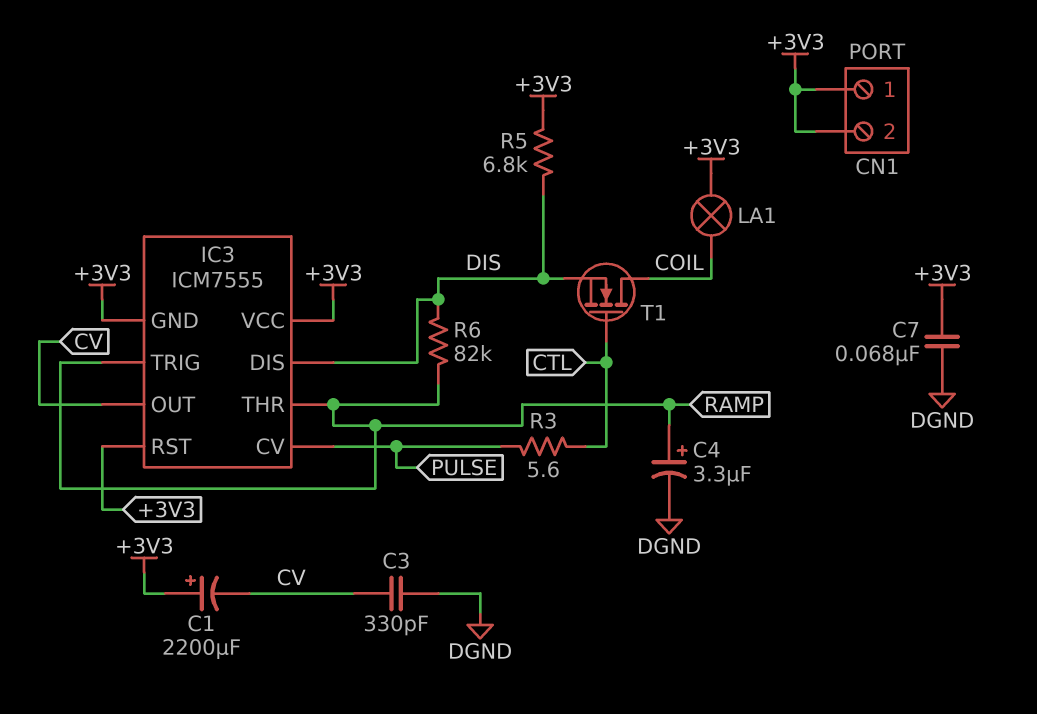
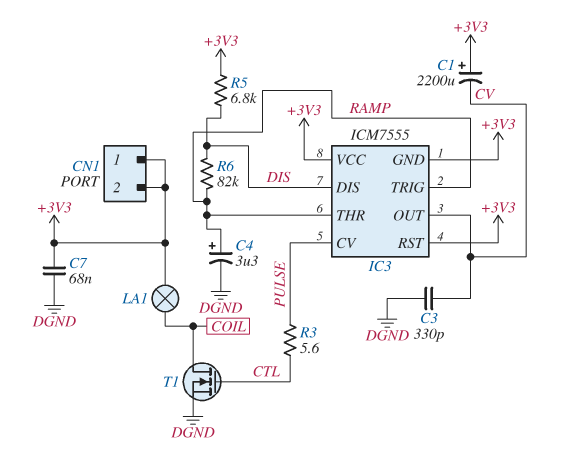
T1: NMOS (G CTL, D COIL, S DIS) -> NMOS (G CTL, D COIL, S DGND)

